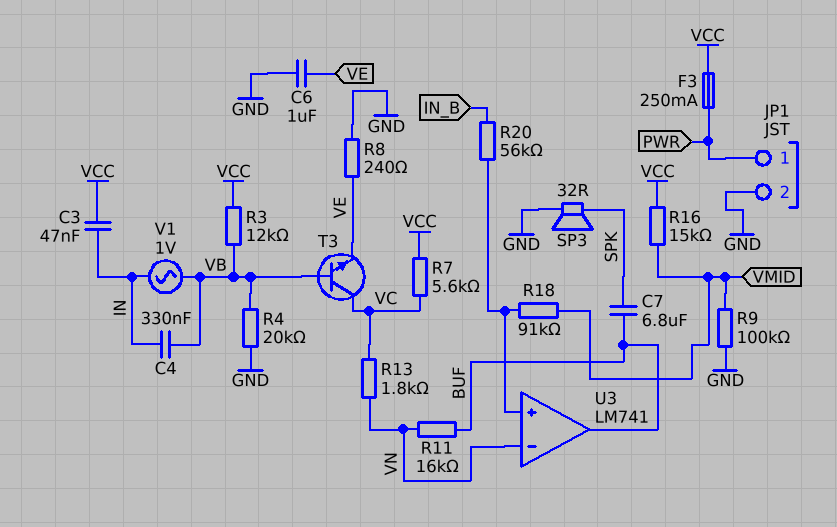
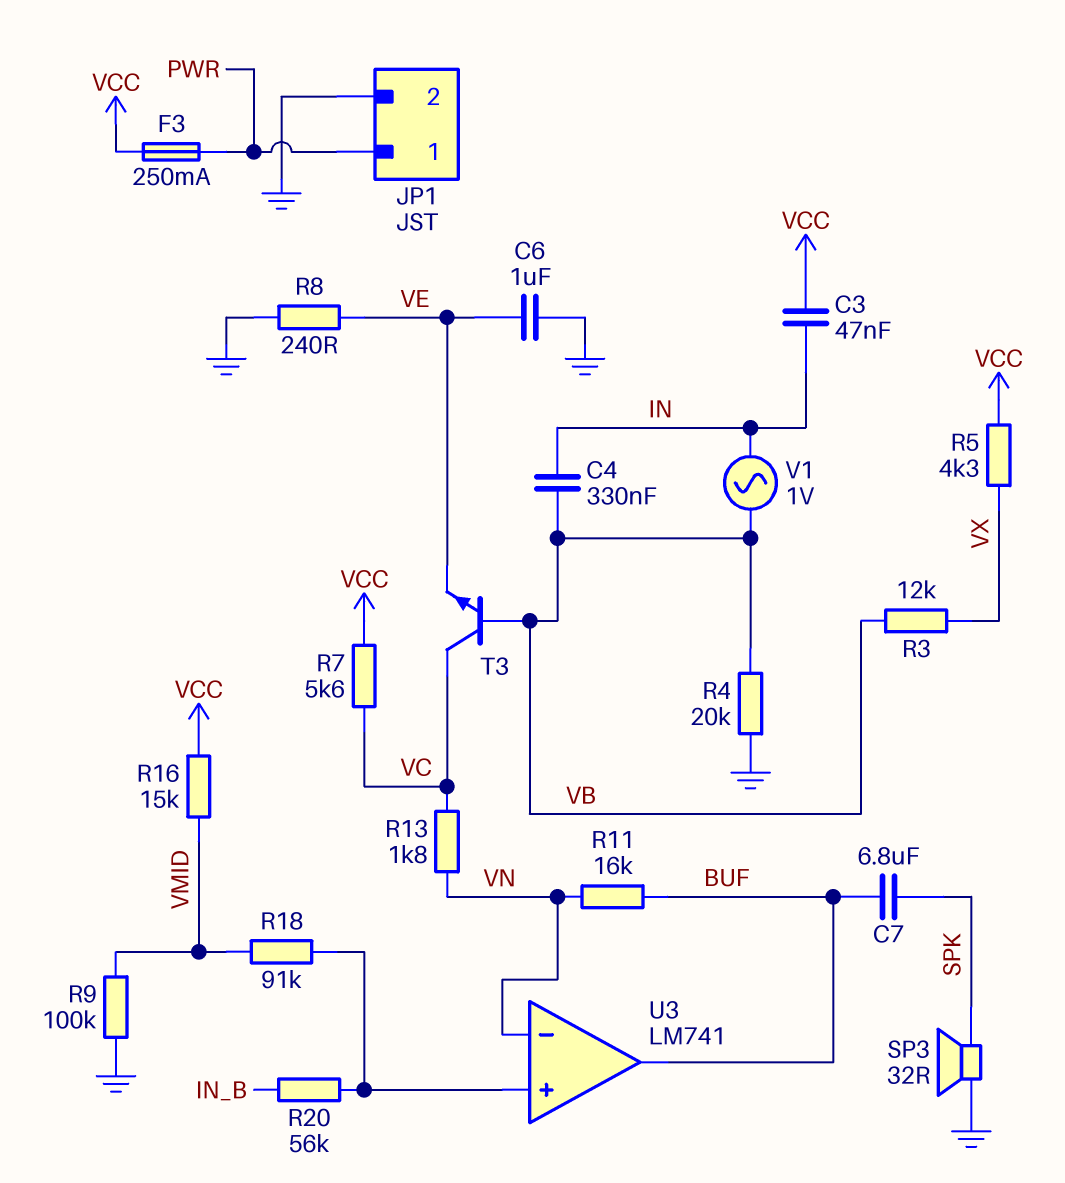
R3: 12k (VB, VCC) -> 12k (VB, VX)
R5: none -> 4.3k (VCC, VX)

